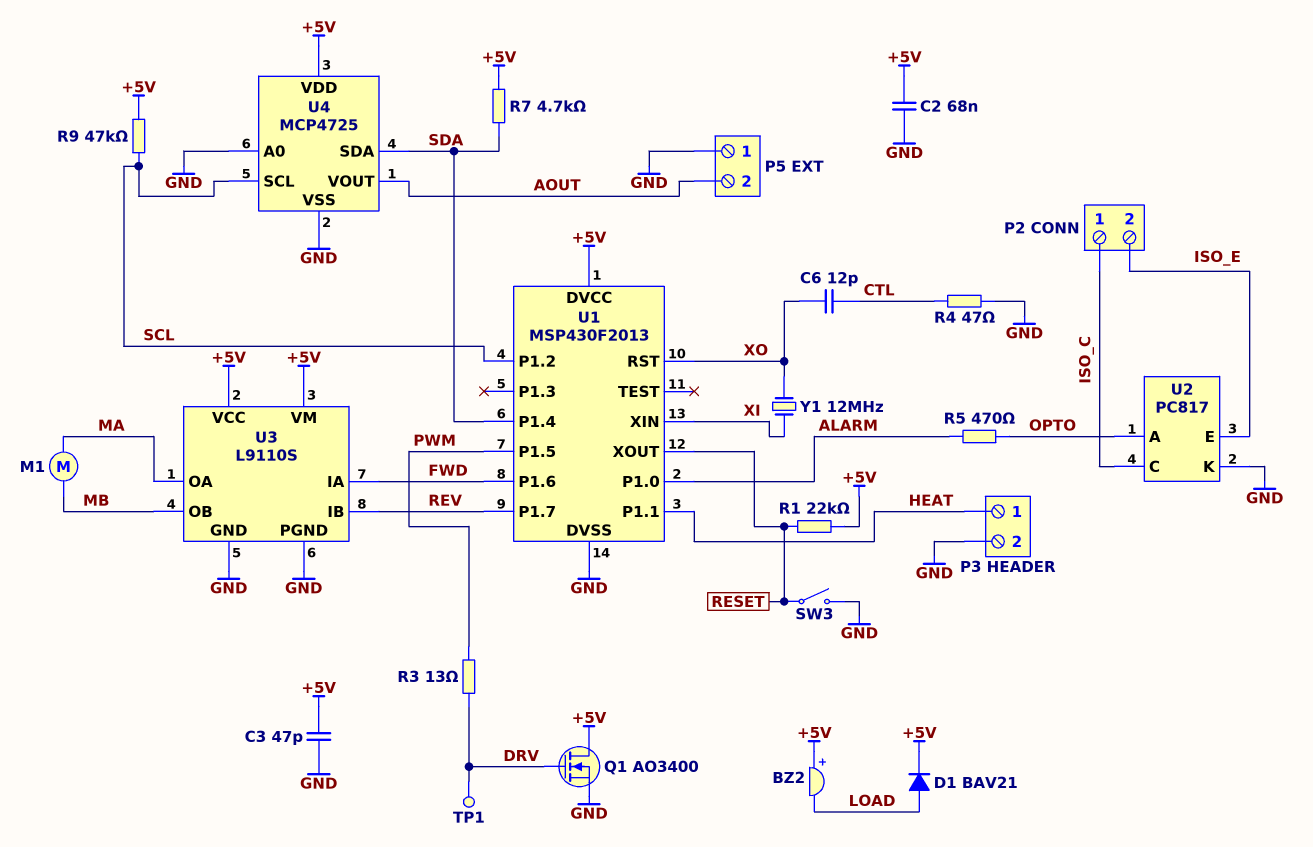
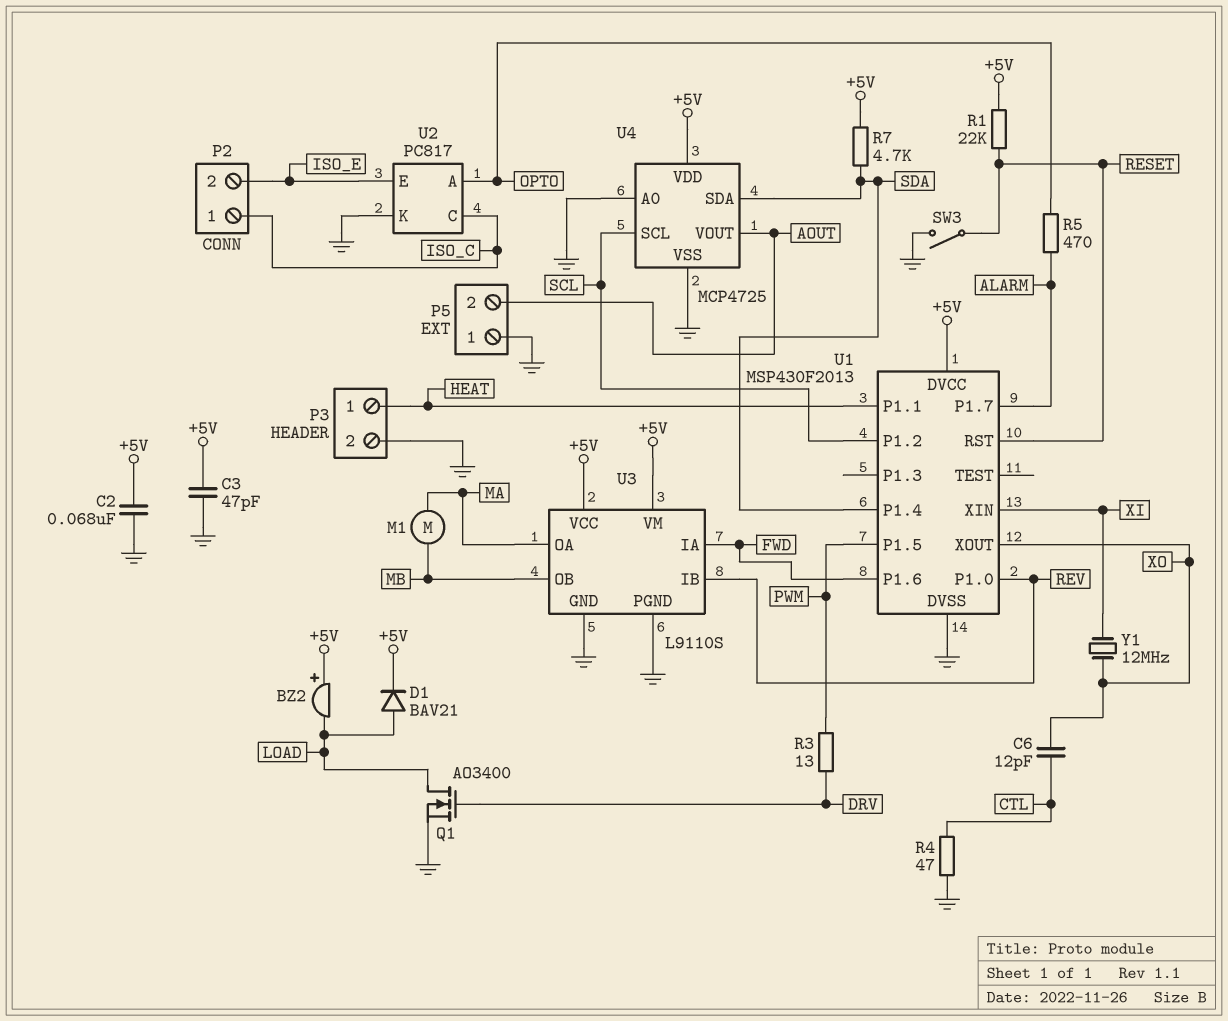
Q1: NMOS AO3400 (G DRV, D +5V, S GND) -> NMOS AO3400 (G DRV, D LOAD, S GND)
R9: 47k (+5V, SCL) -> none
TP1: test point (DRV) -> none
U1 pin P1.0: ALARM -> REV
U1 pin P1.7: REV -> ALARM
U1 pin RST: XO -> RESET
U1 pin XOUT: RESET -> XO

